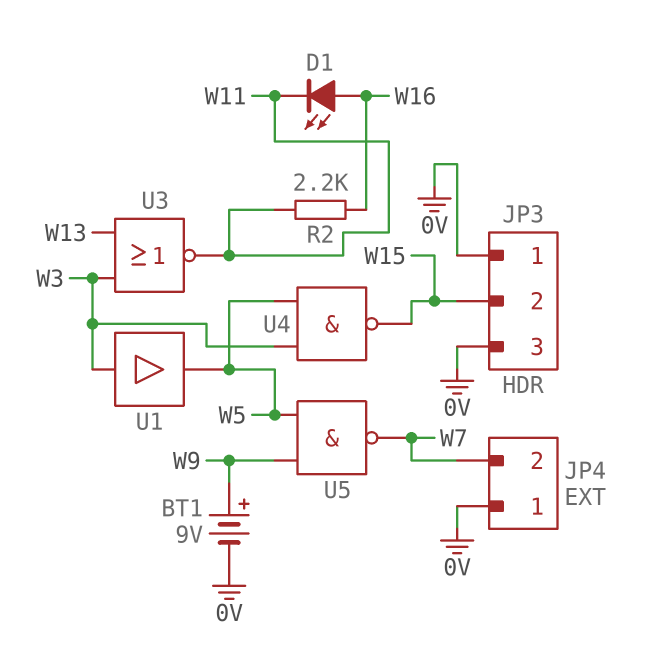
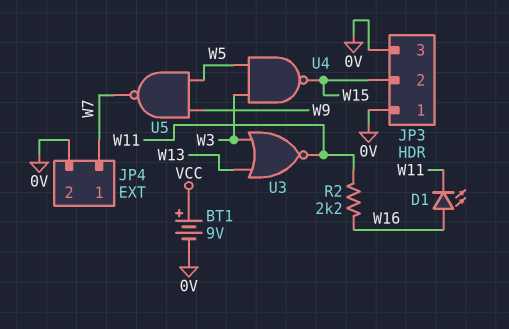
BT1: 9V (plus W9, minus 0V) -> 9V (plus VCC, minus 0V)
JP4 pin 1: 0V -> W7
JP4 pin 2: W7 -> 0V
U1: buffer (in W3, out W5) -> none

